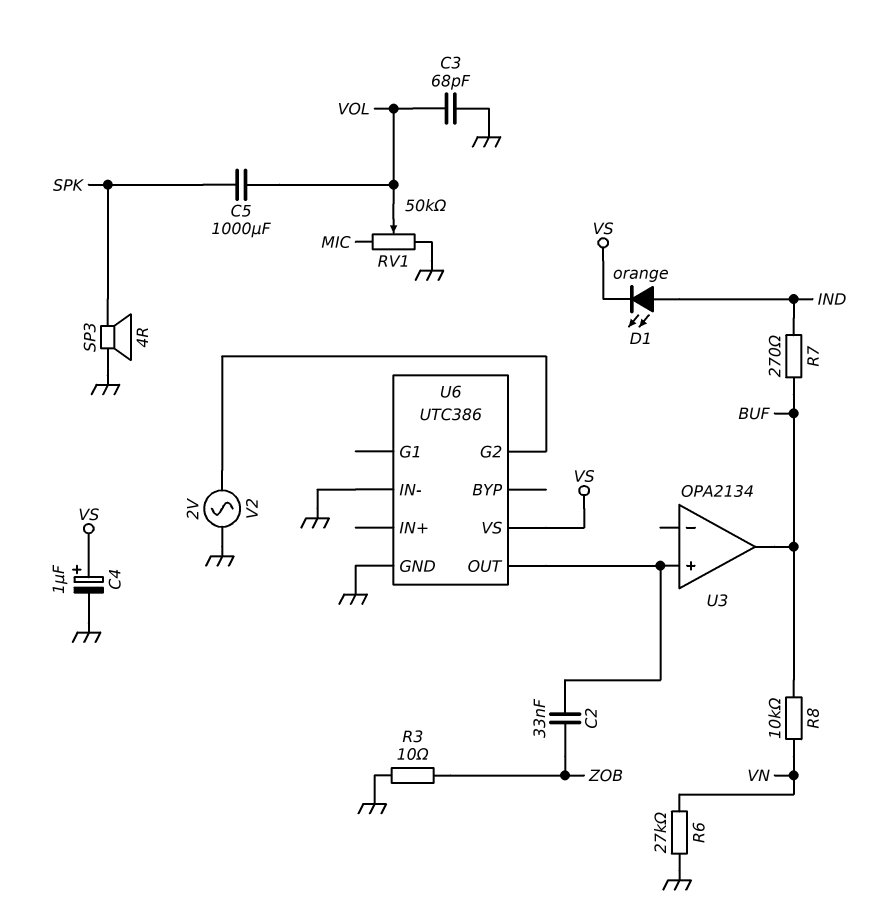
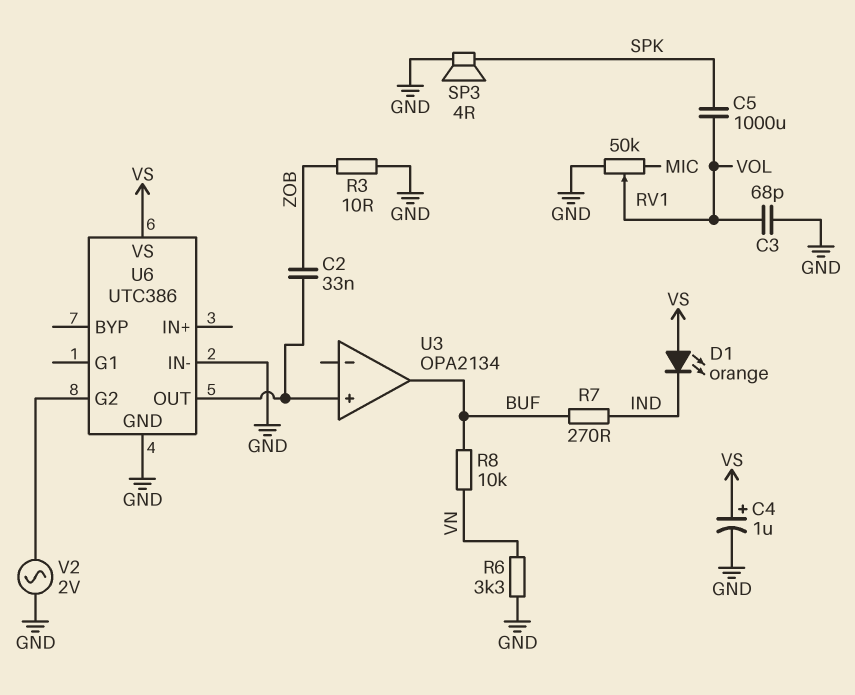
D1: LED orange (A IND, K VS) -> LED orange (A VS, K IND)
R6: 27k (GND, VN) -> 3.3k (GND, VN)

